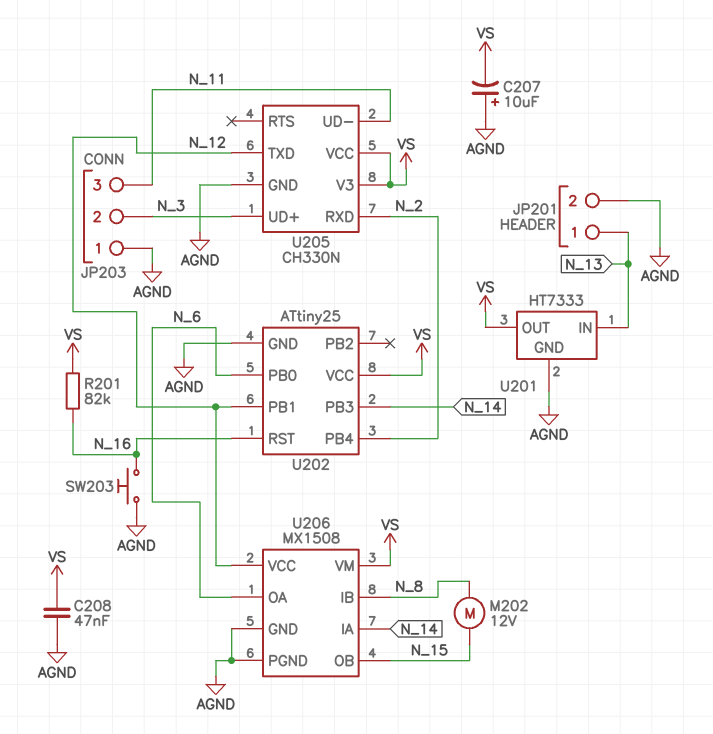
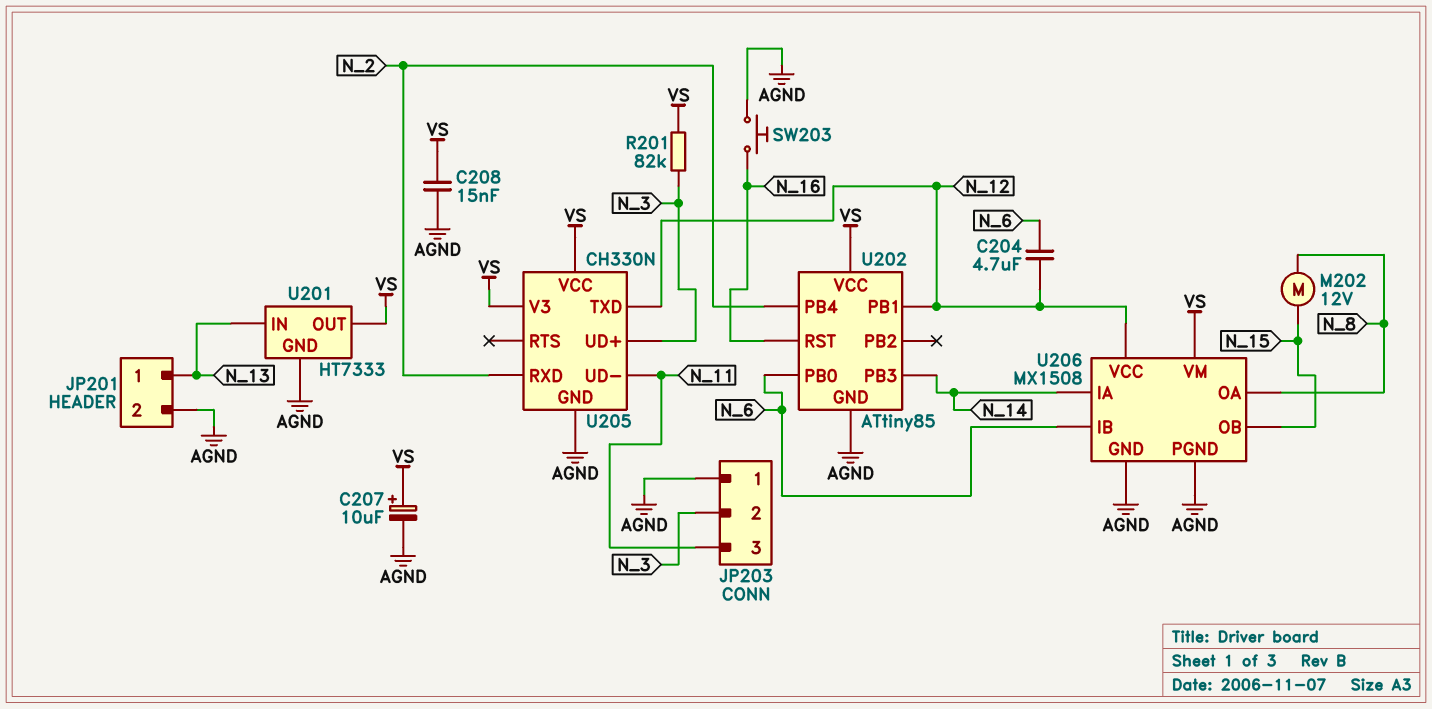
C204: none -> 4.7uF (N_6, N_12)
C207: 10uF (plus AGND, minus VS) -> 10uF (plus VS, minus AGND)
C208: 47nF (AGND, VS) -> 15nF (AGND, VS)
R201: 82k (N_16, VS) -> 82k (N_3, VS)
U202: ATtiny25 -> ATtiny85
U206 pin IB: N_8 -> N_6
U206 pin OA: N_6 -> N_8

